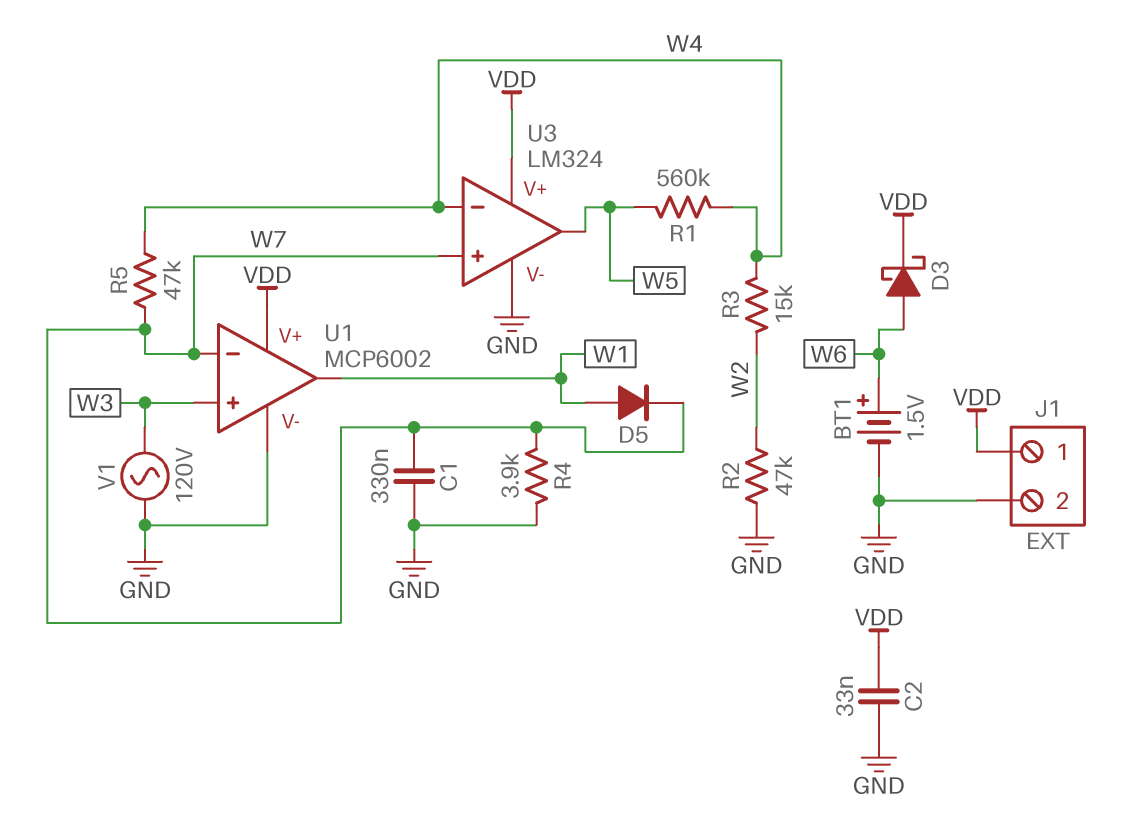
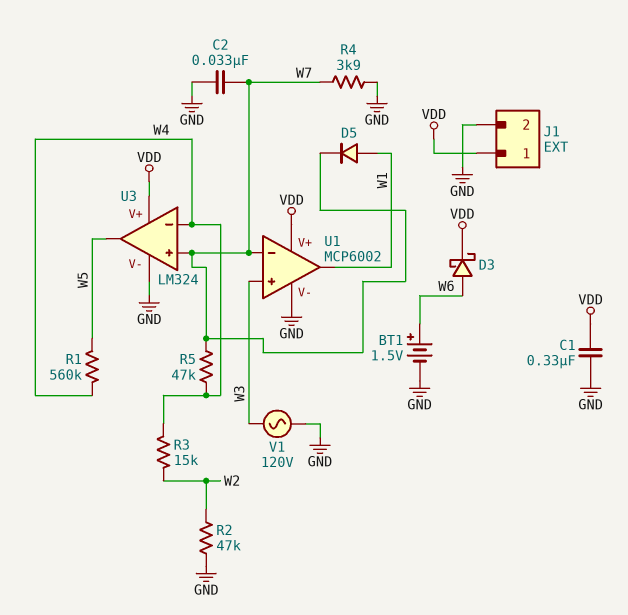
C1: 330nF (GND, W7) -> 330nF (GND, VDD)
C2: 33nF (GND, VDD) -> 33nF (GND, W7)

